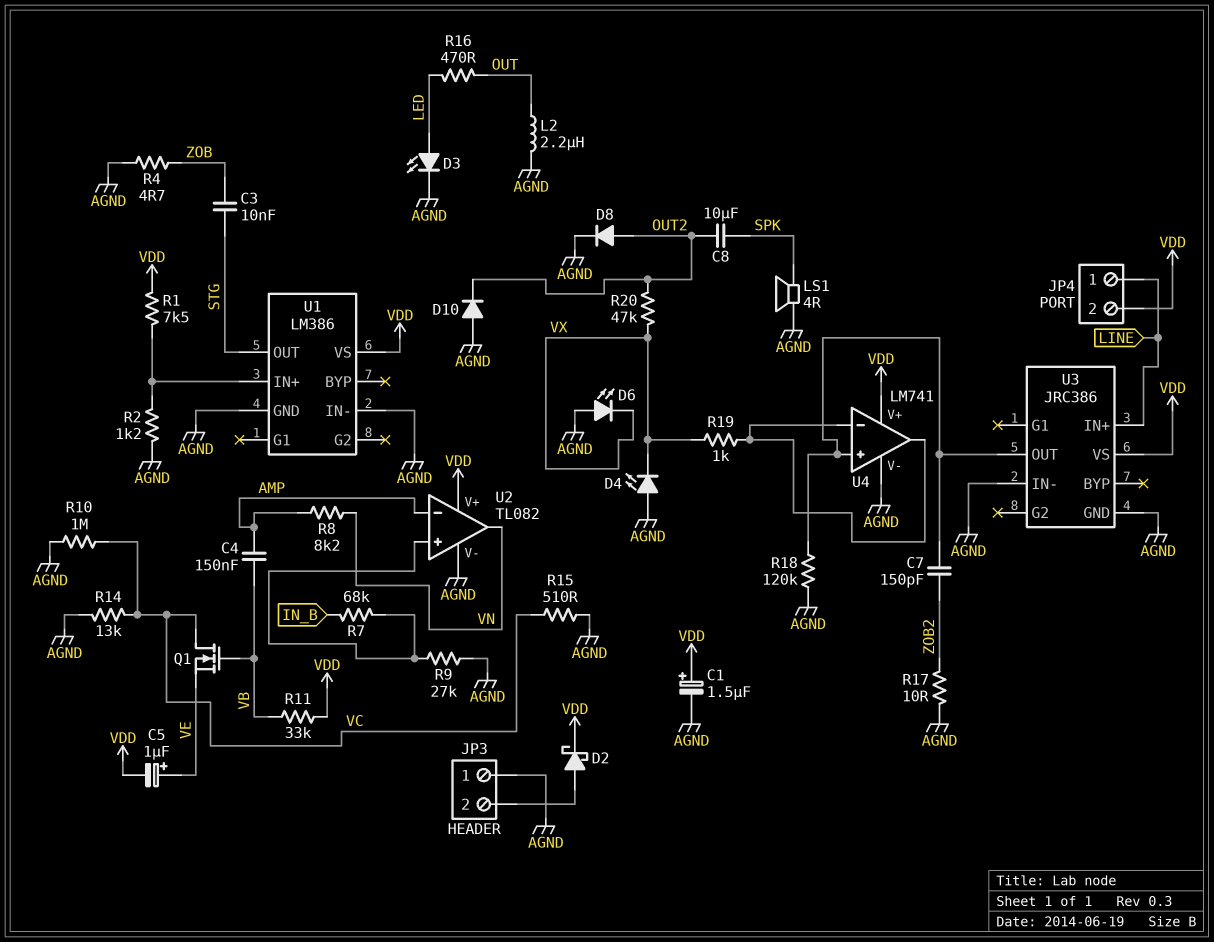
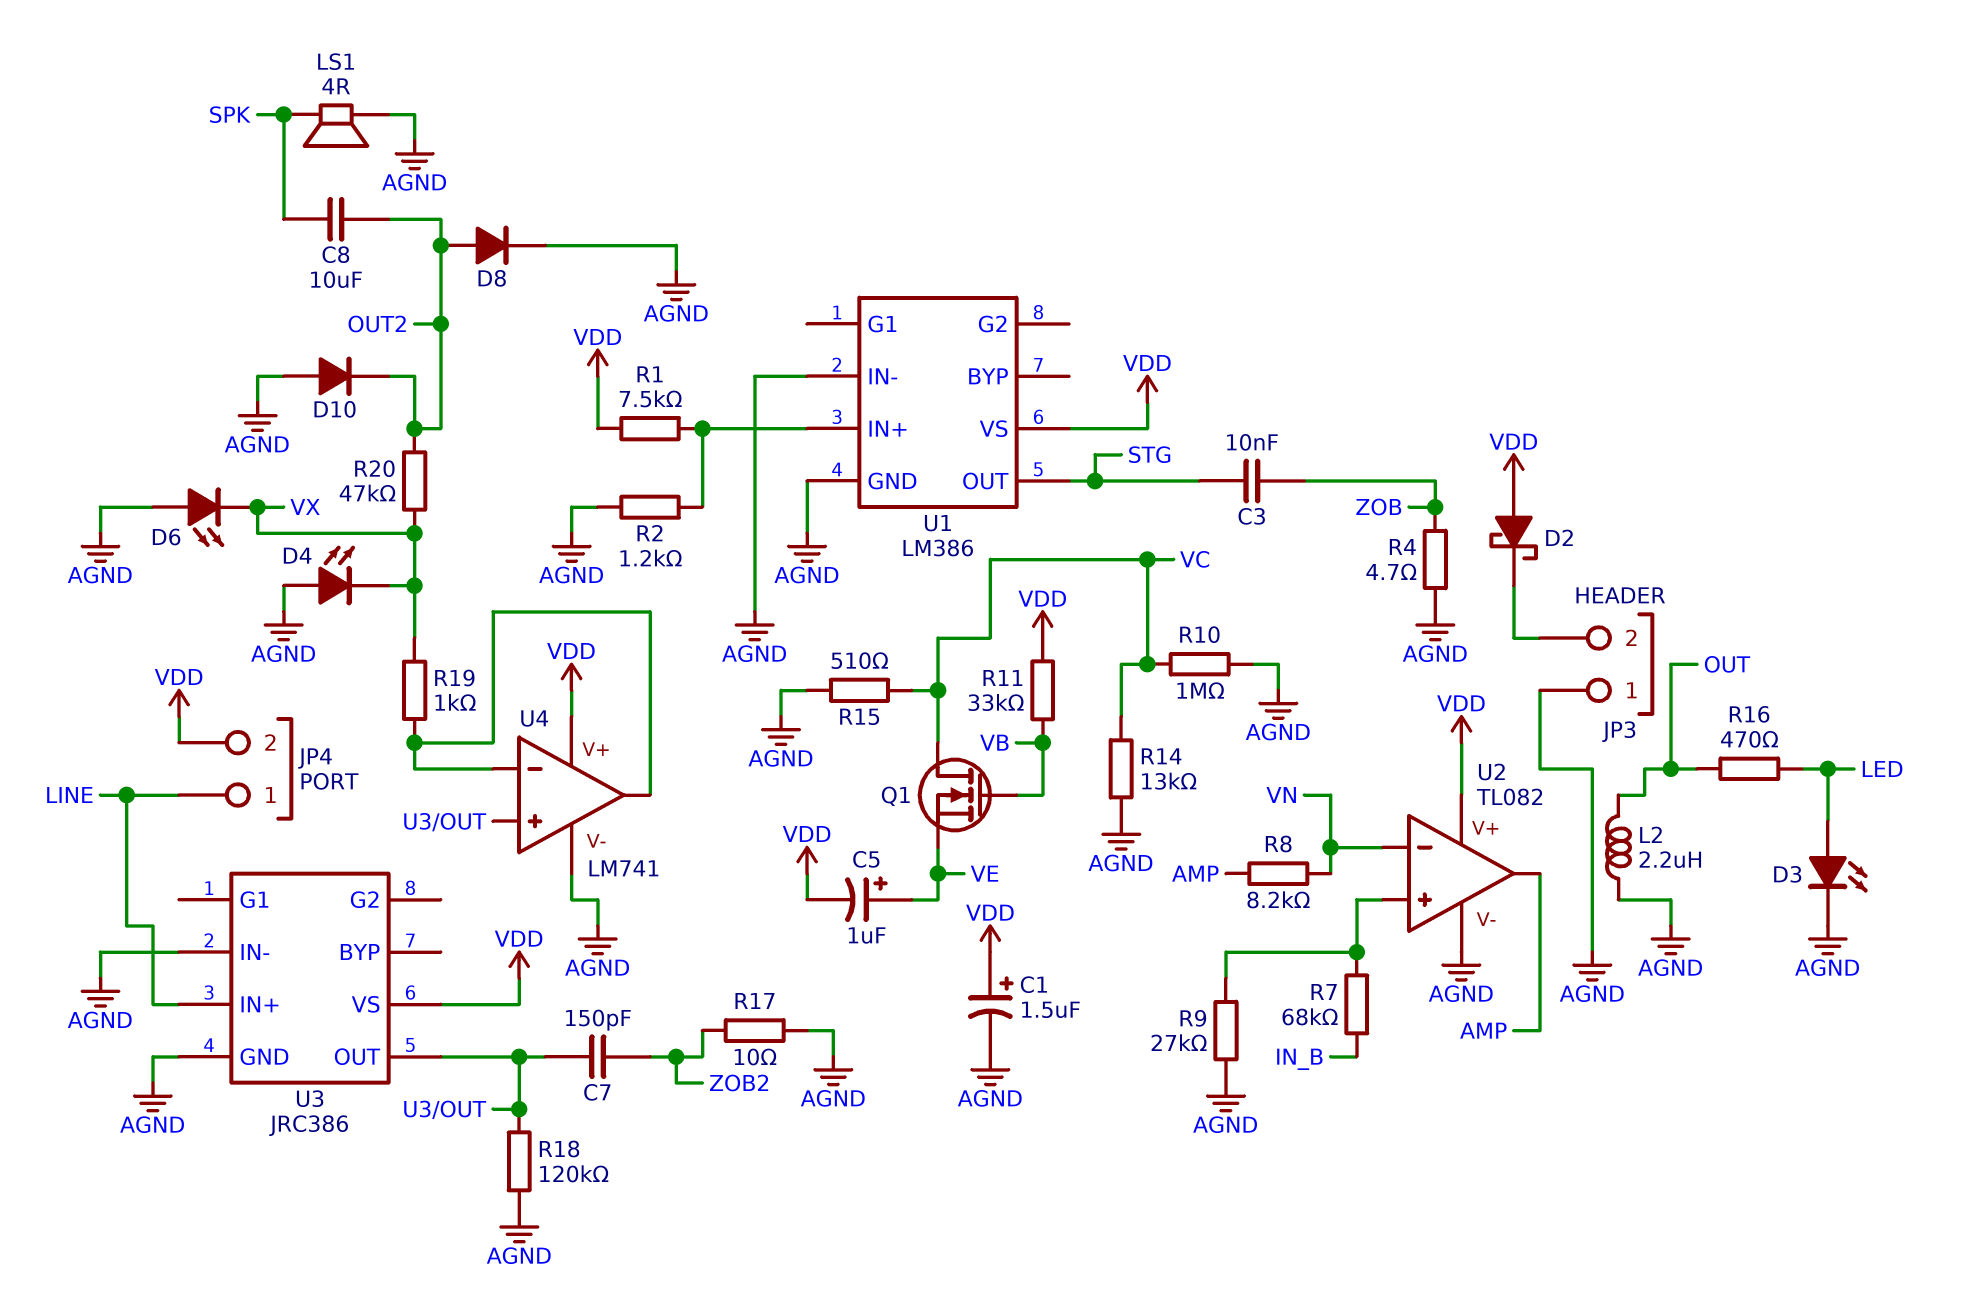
C4: 150nF (AMP, VB) -> none
D2: schottky (A JP3/2, K VDD) -> schottky (A VDD, K JP3/2)
U2 pin in-: AMP -> VN
U2 pin out: VN -> AMP

